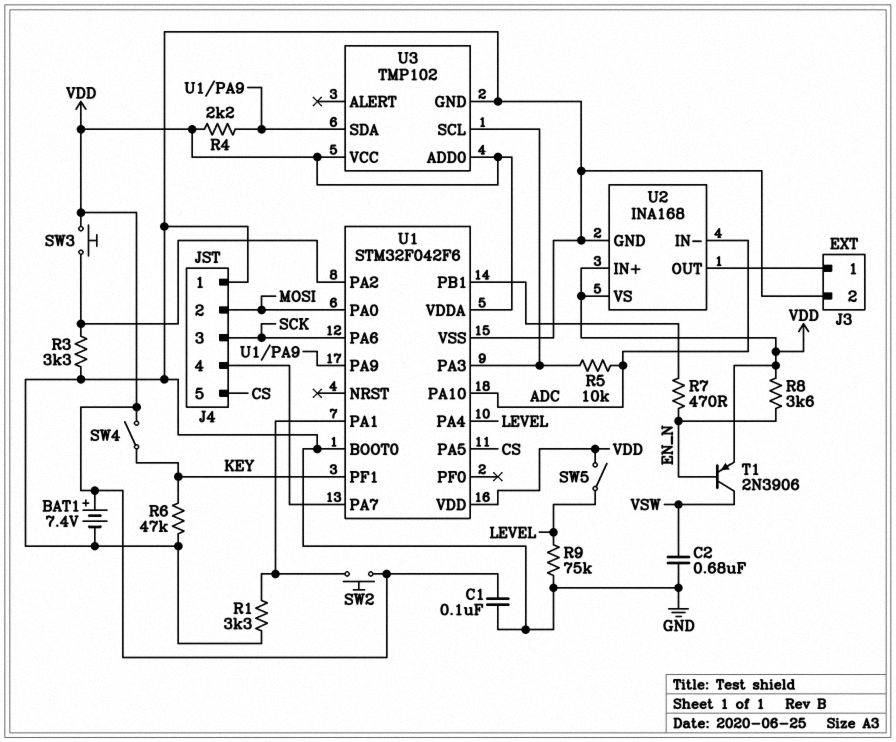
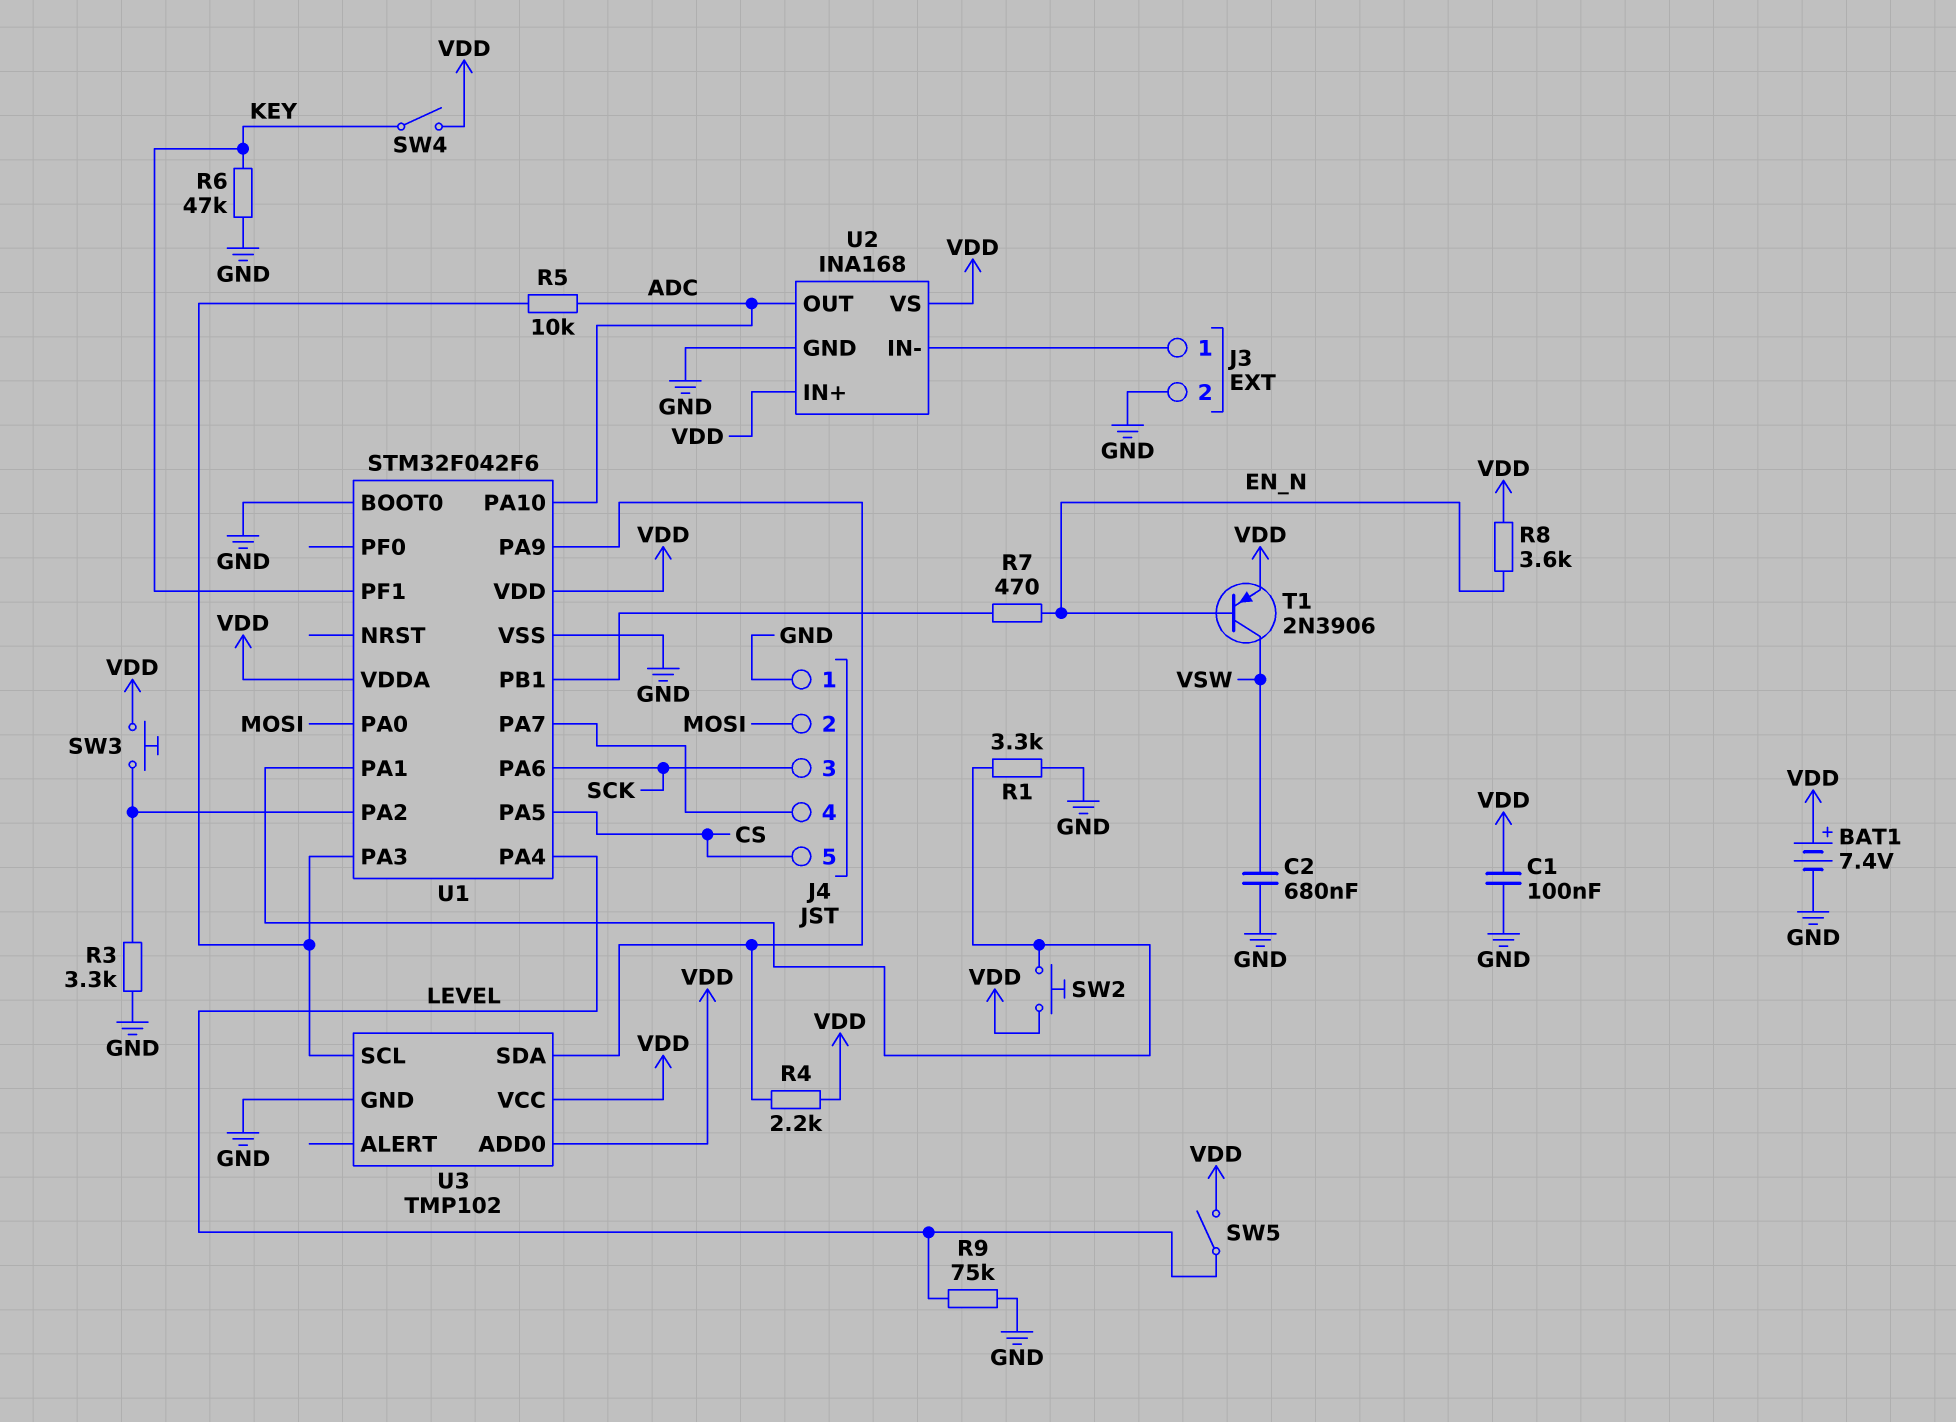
U2 pin IN-: ADC -> J3/1
U2 pin OUT: J3/1 -> ADC

